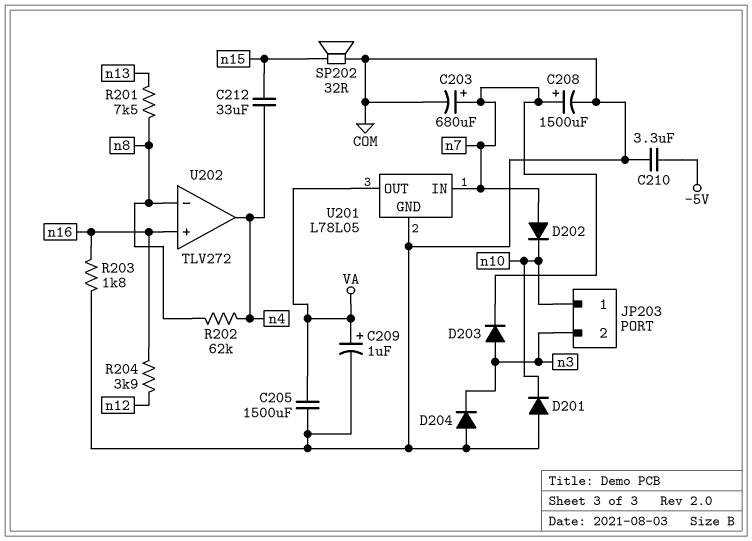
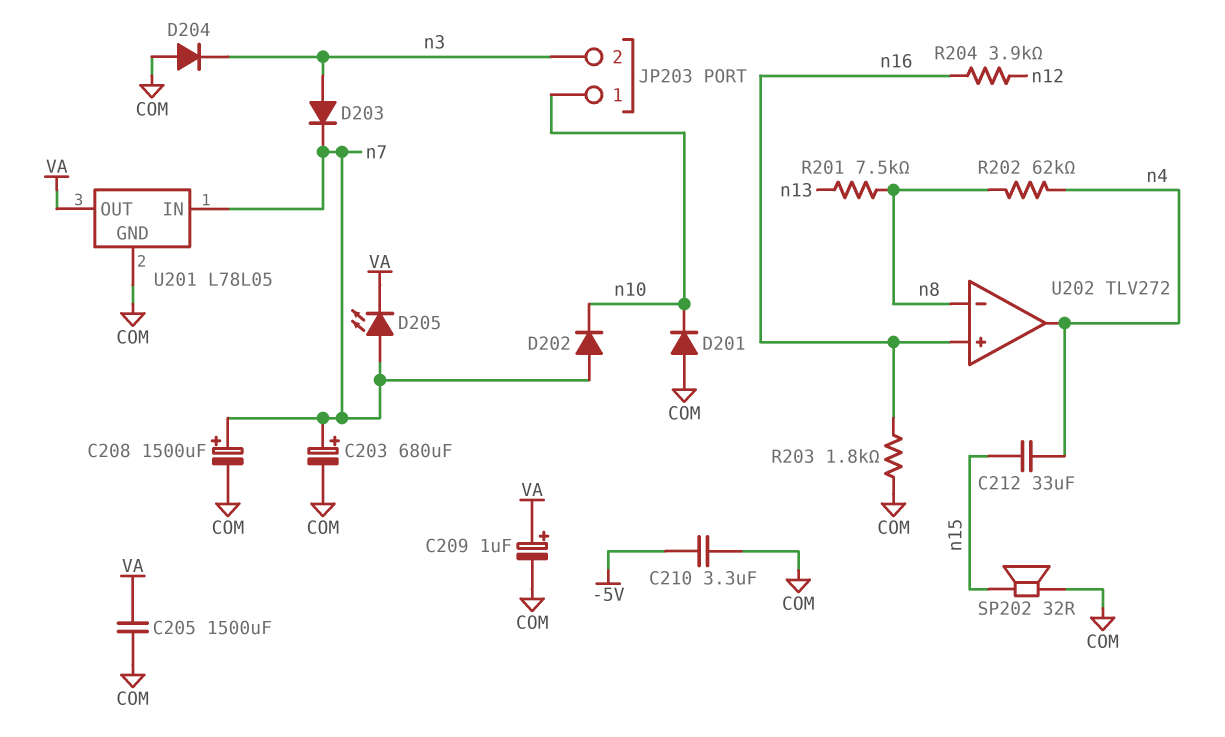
D205: none -> LED (A n7, K VA)

